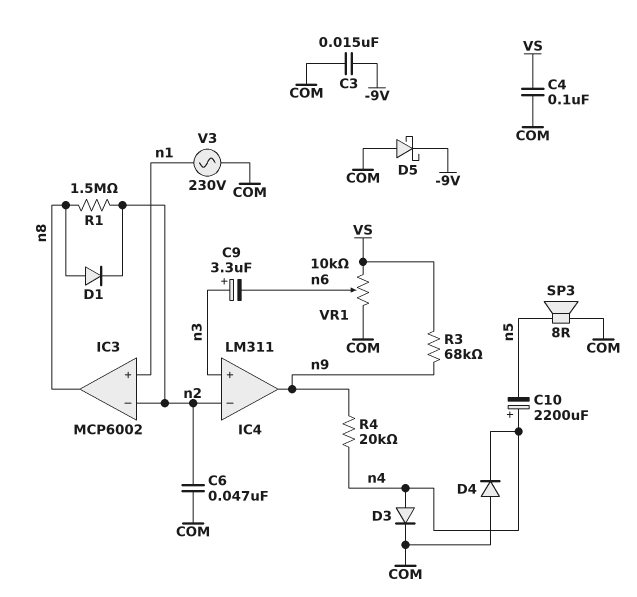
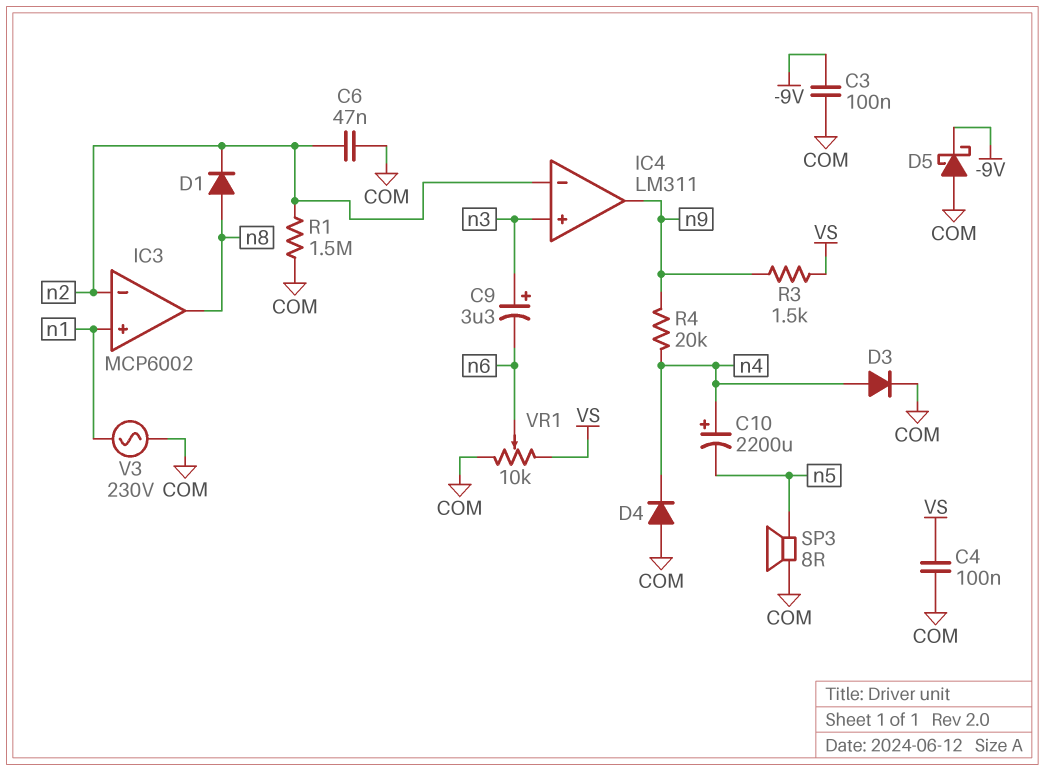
C3: 15nF (-9V, COM) -> 100nF (-9V, COM)
R1: 1.5M (n2, n8) -> 1.5M (COM, n2)
R3: 68k (VS, n9) -> 1.5k (VS, n9)

